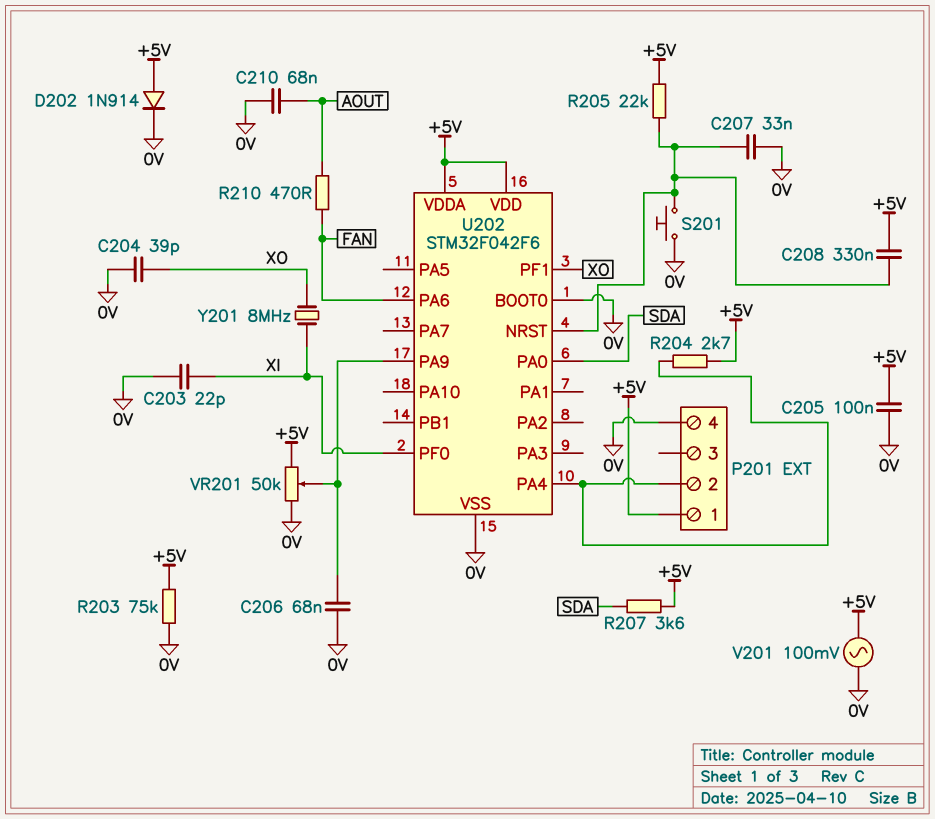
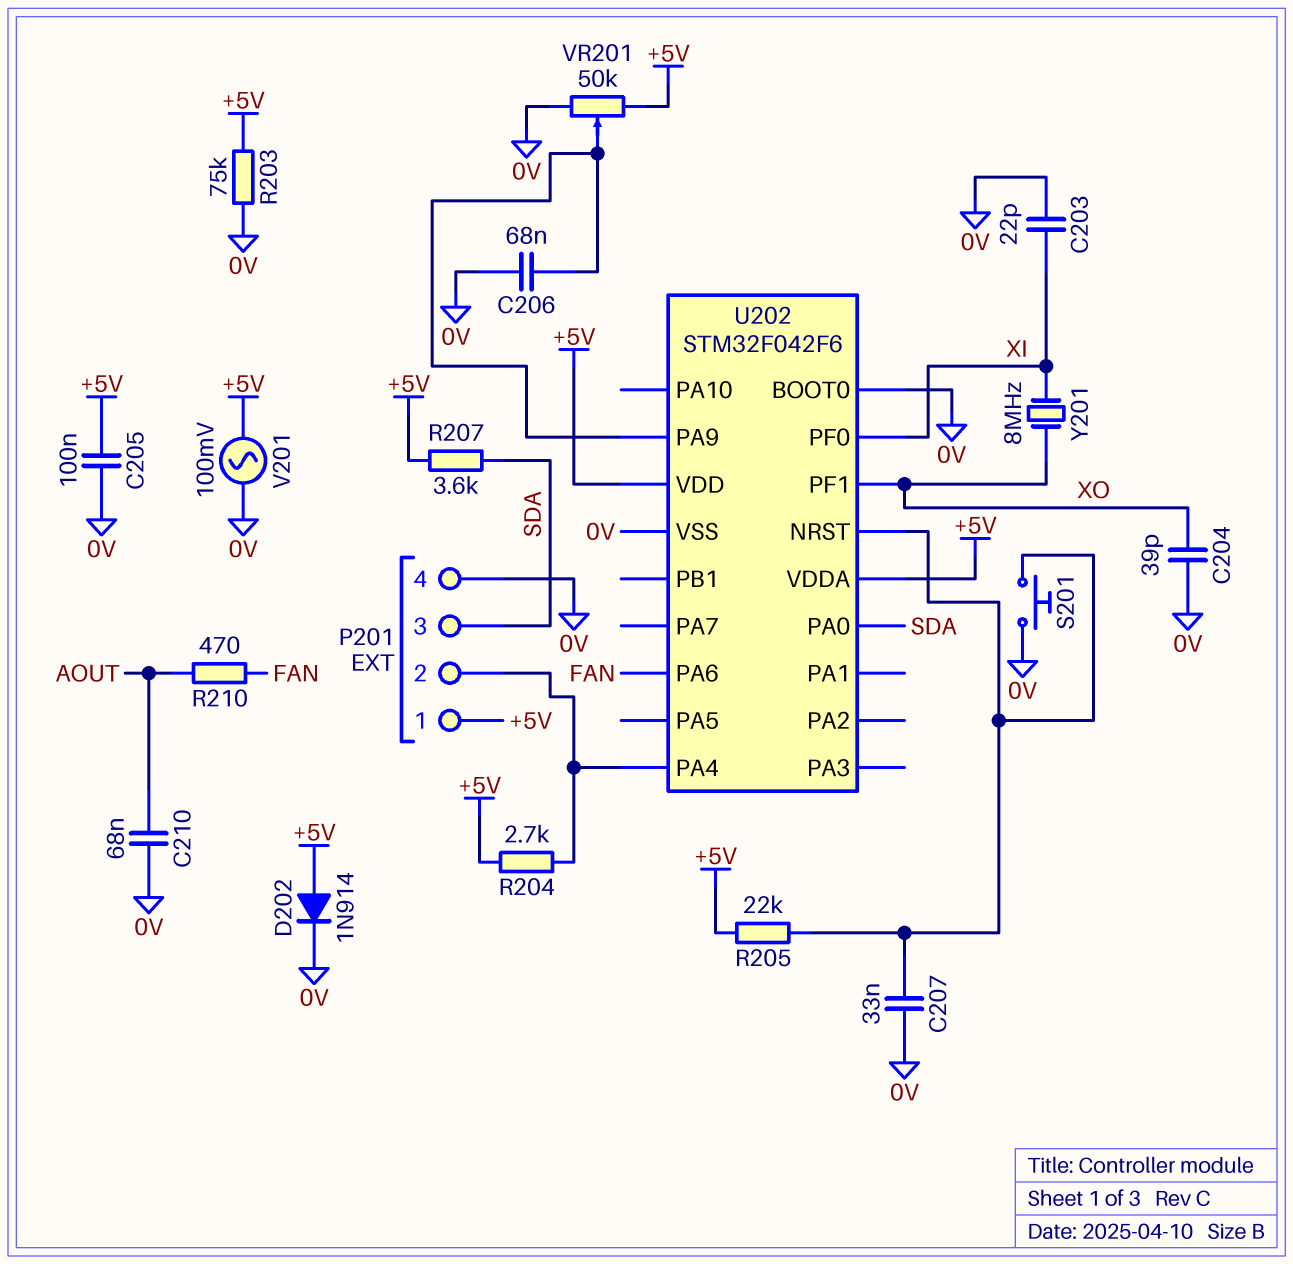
C208: 330nF (+5V, U202/NRST) -> none
P201 pin 3: none -> SDA

